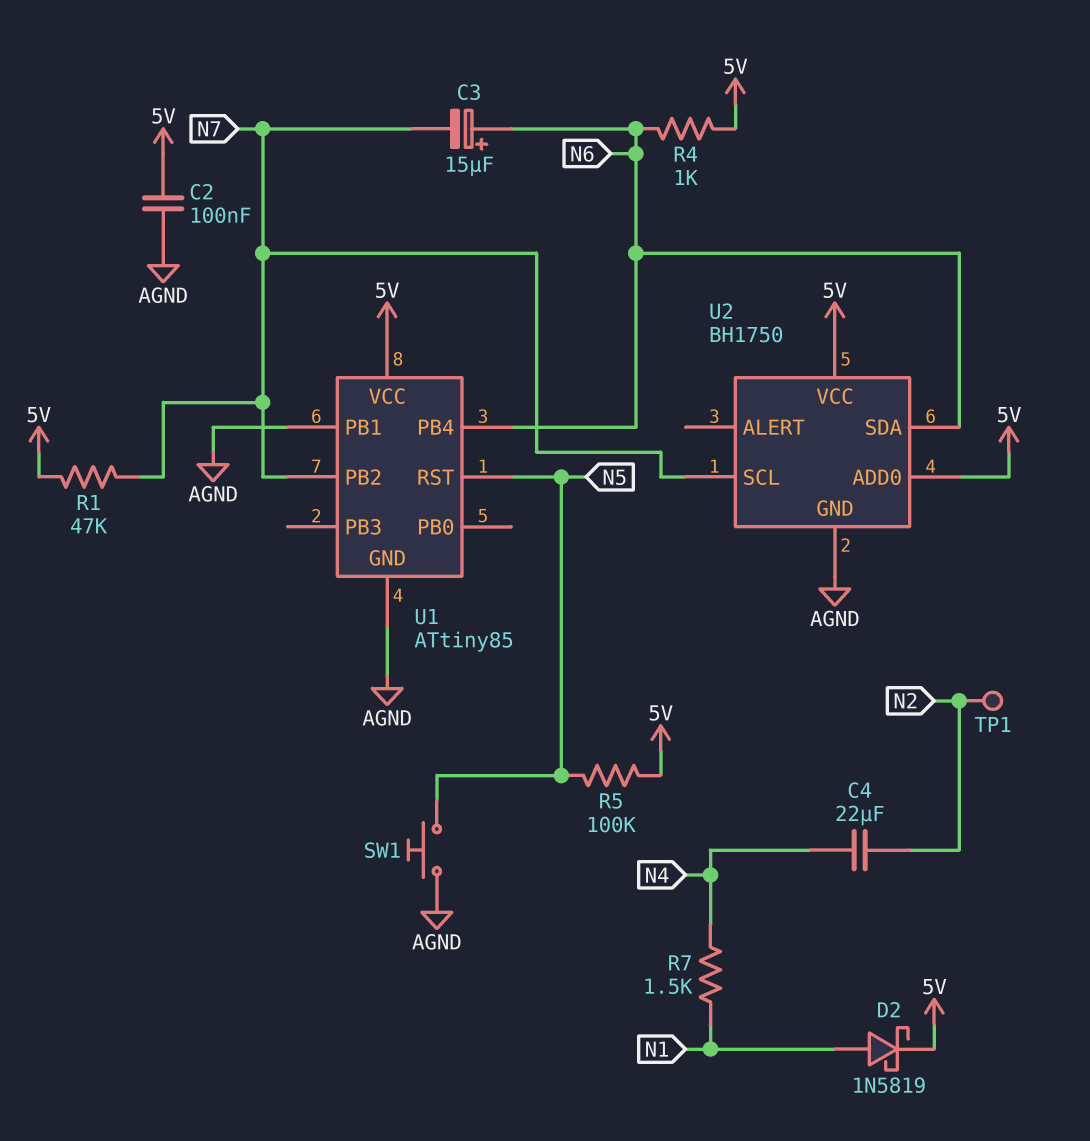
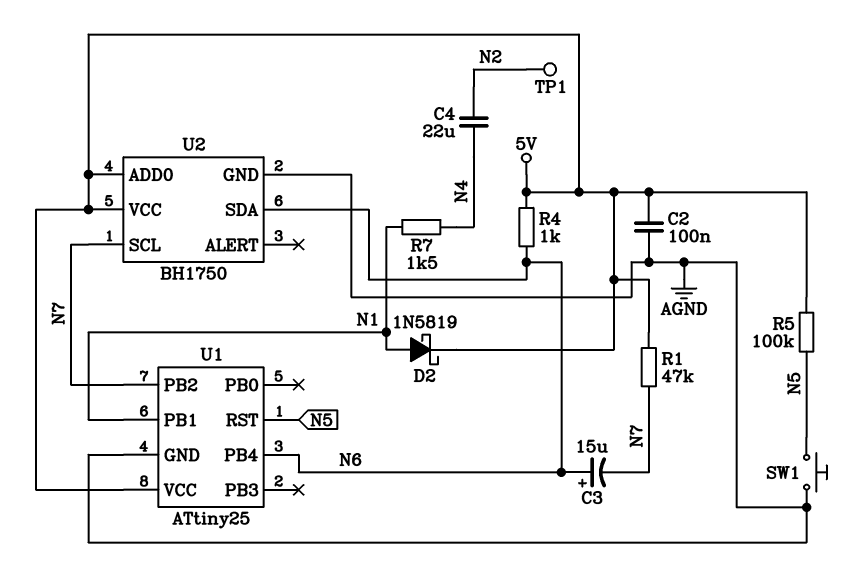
U1: ATtiny85 -> ATtiny25
U1 pin PB1: AGND -> N1

